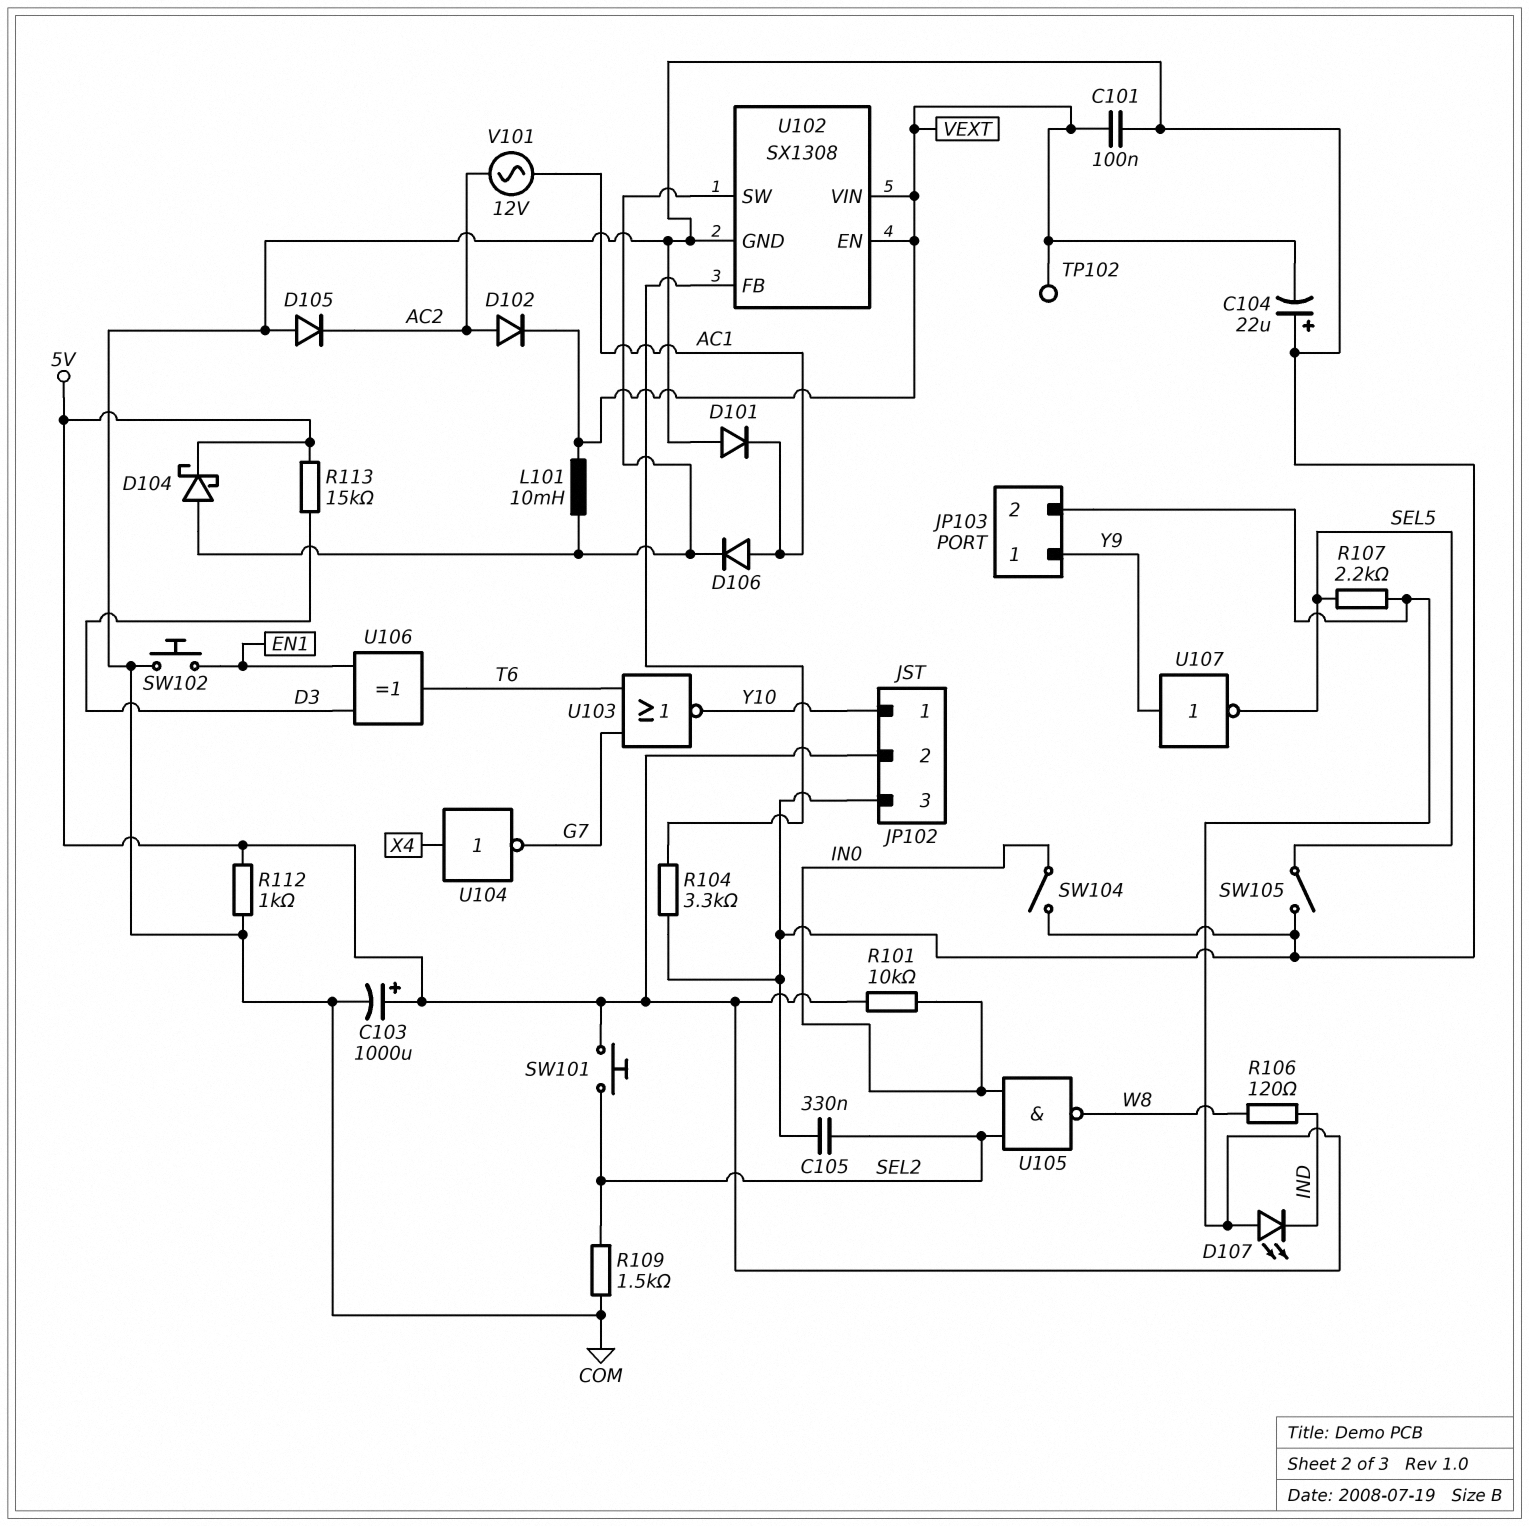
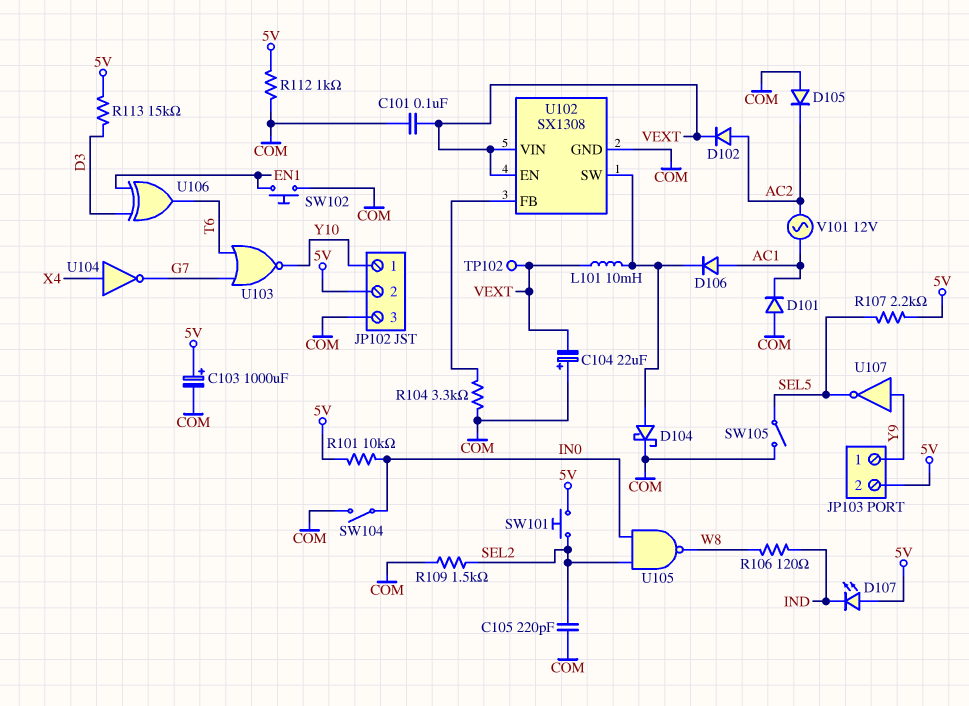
C105: 330nF (COM, SEL2) -> 220pF (COM, SEL2)
D104: schottky (A U102/SW, K 5V) -> schottky (A U102/SW, K COM)

